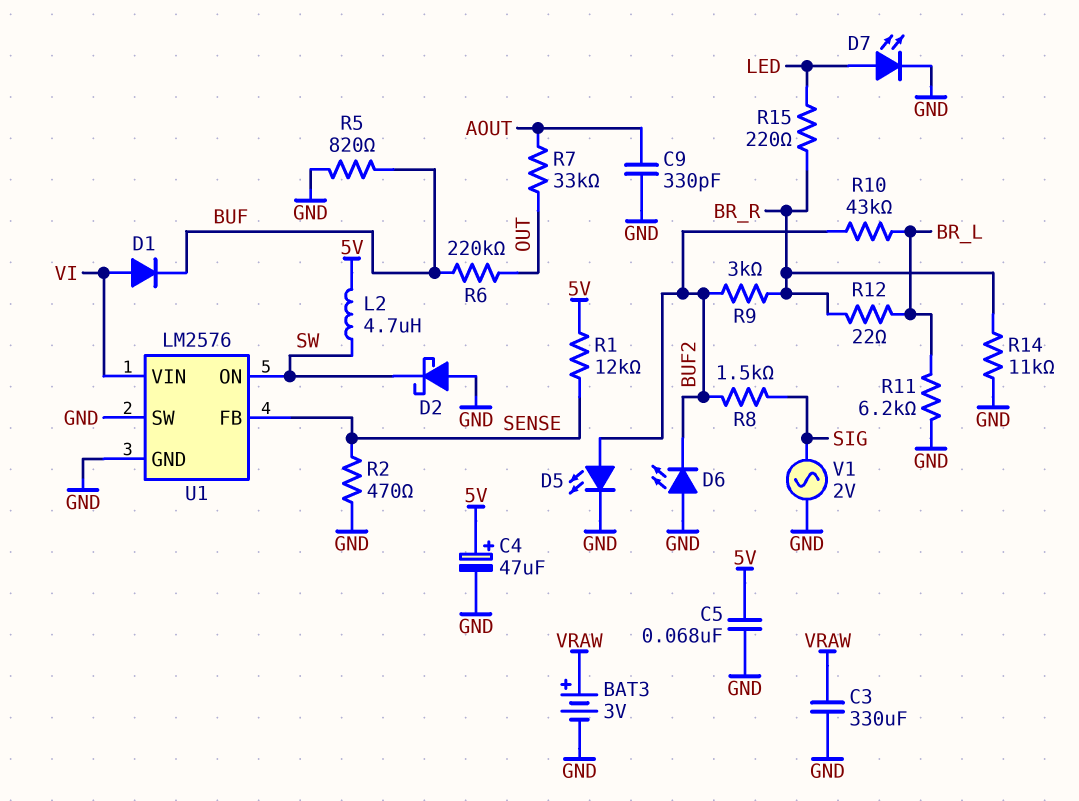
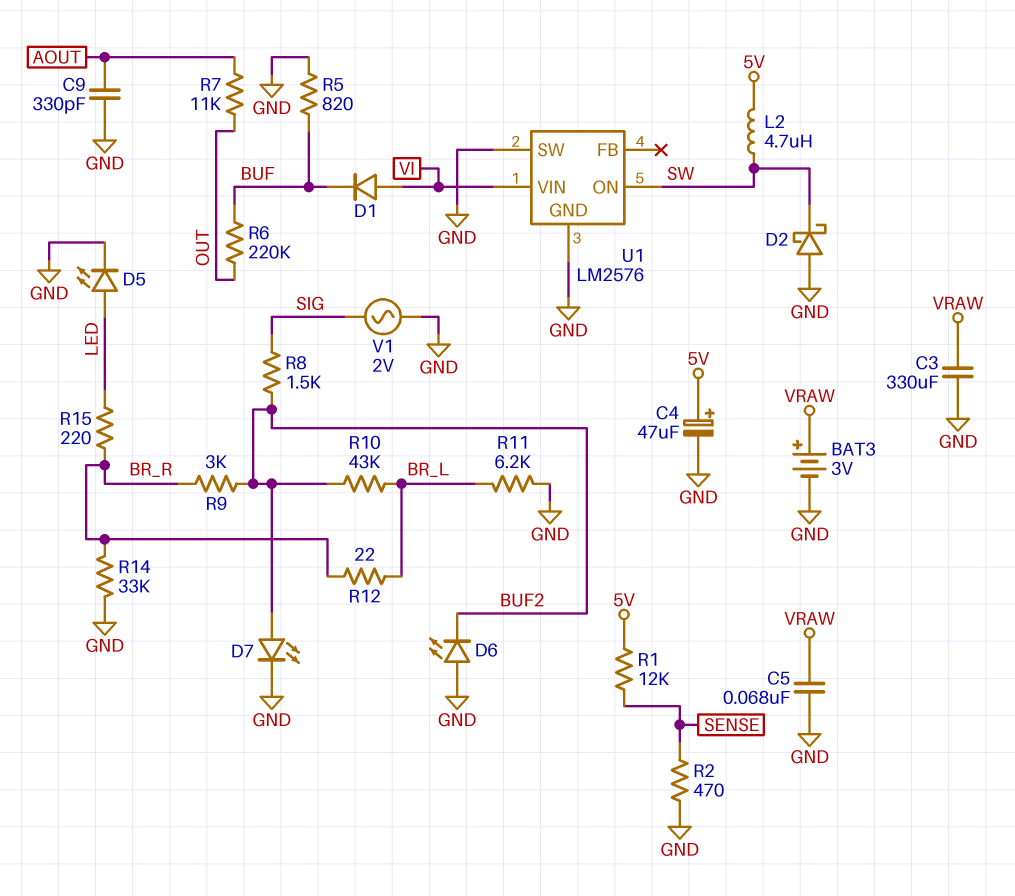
C5: 68nF (5V, GND) -> 68nF (GND, VRAW)
D5: LED (A BUF2, K GND) -> LED (A LED, K GND)
D7: LED (A LED, K GND) -> LED (A BUF2, K GND)
R7: 33k (AOUT, OUT) -> 11k (AOUT, OUT)
R14: 11k (BR_R, GND) -> 33k (BR_R, GND)
U1 pin FB: SENSE -> none

